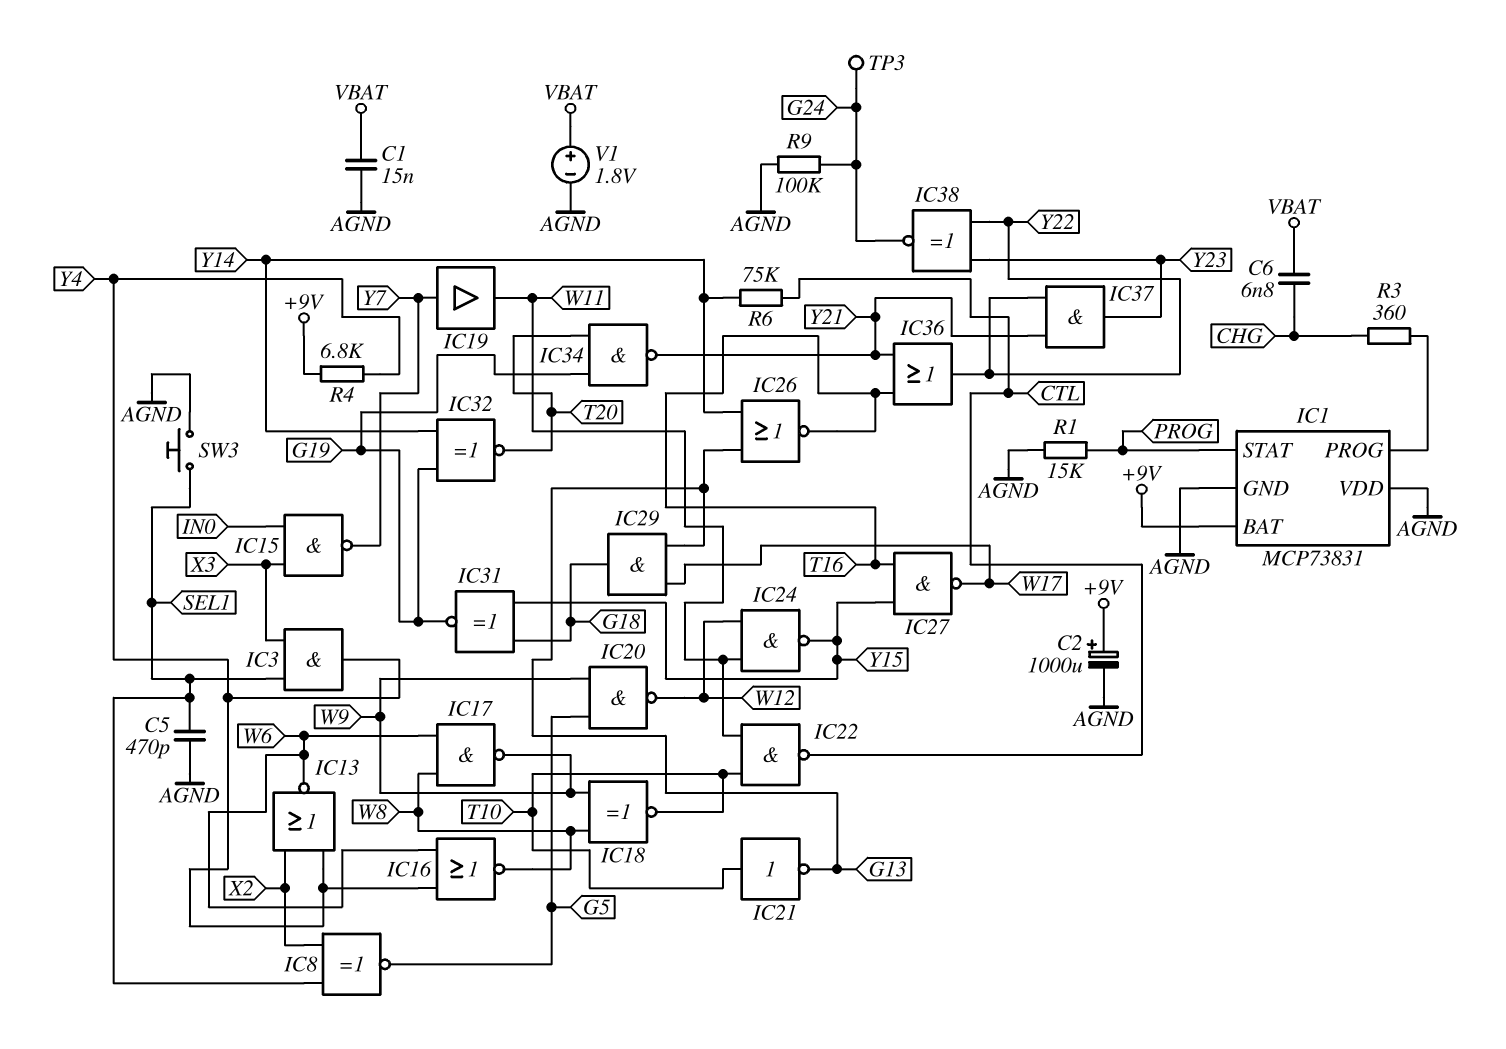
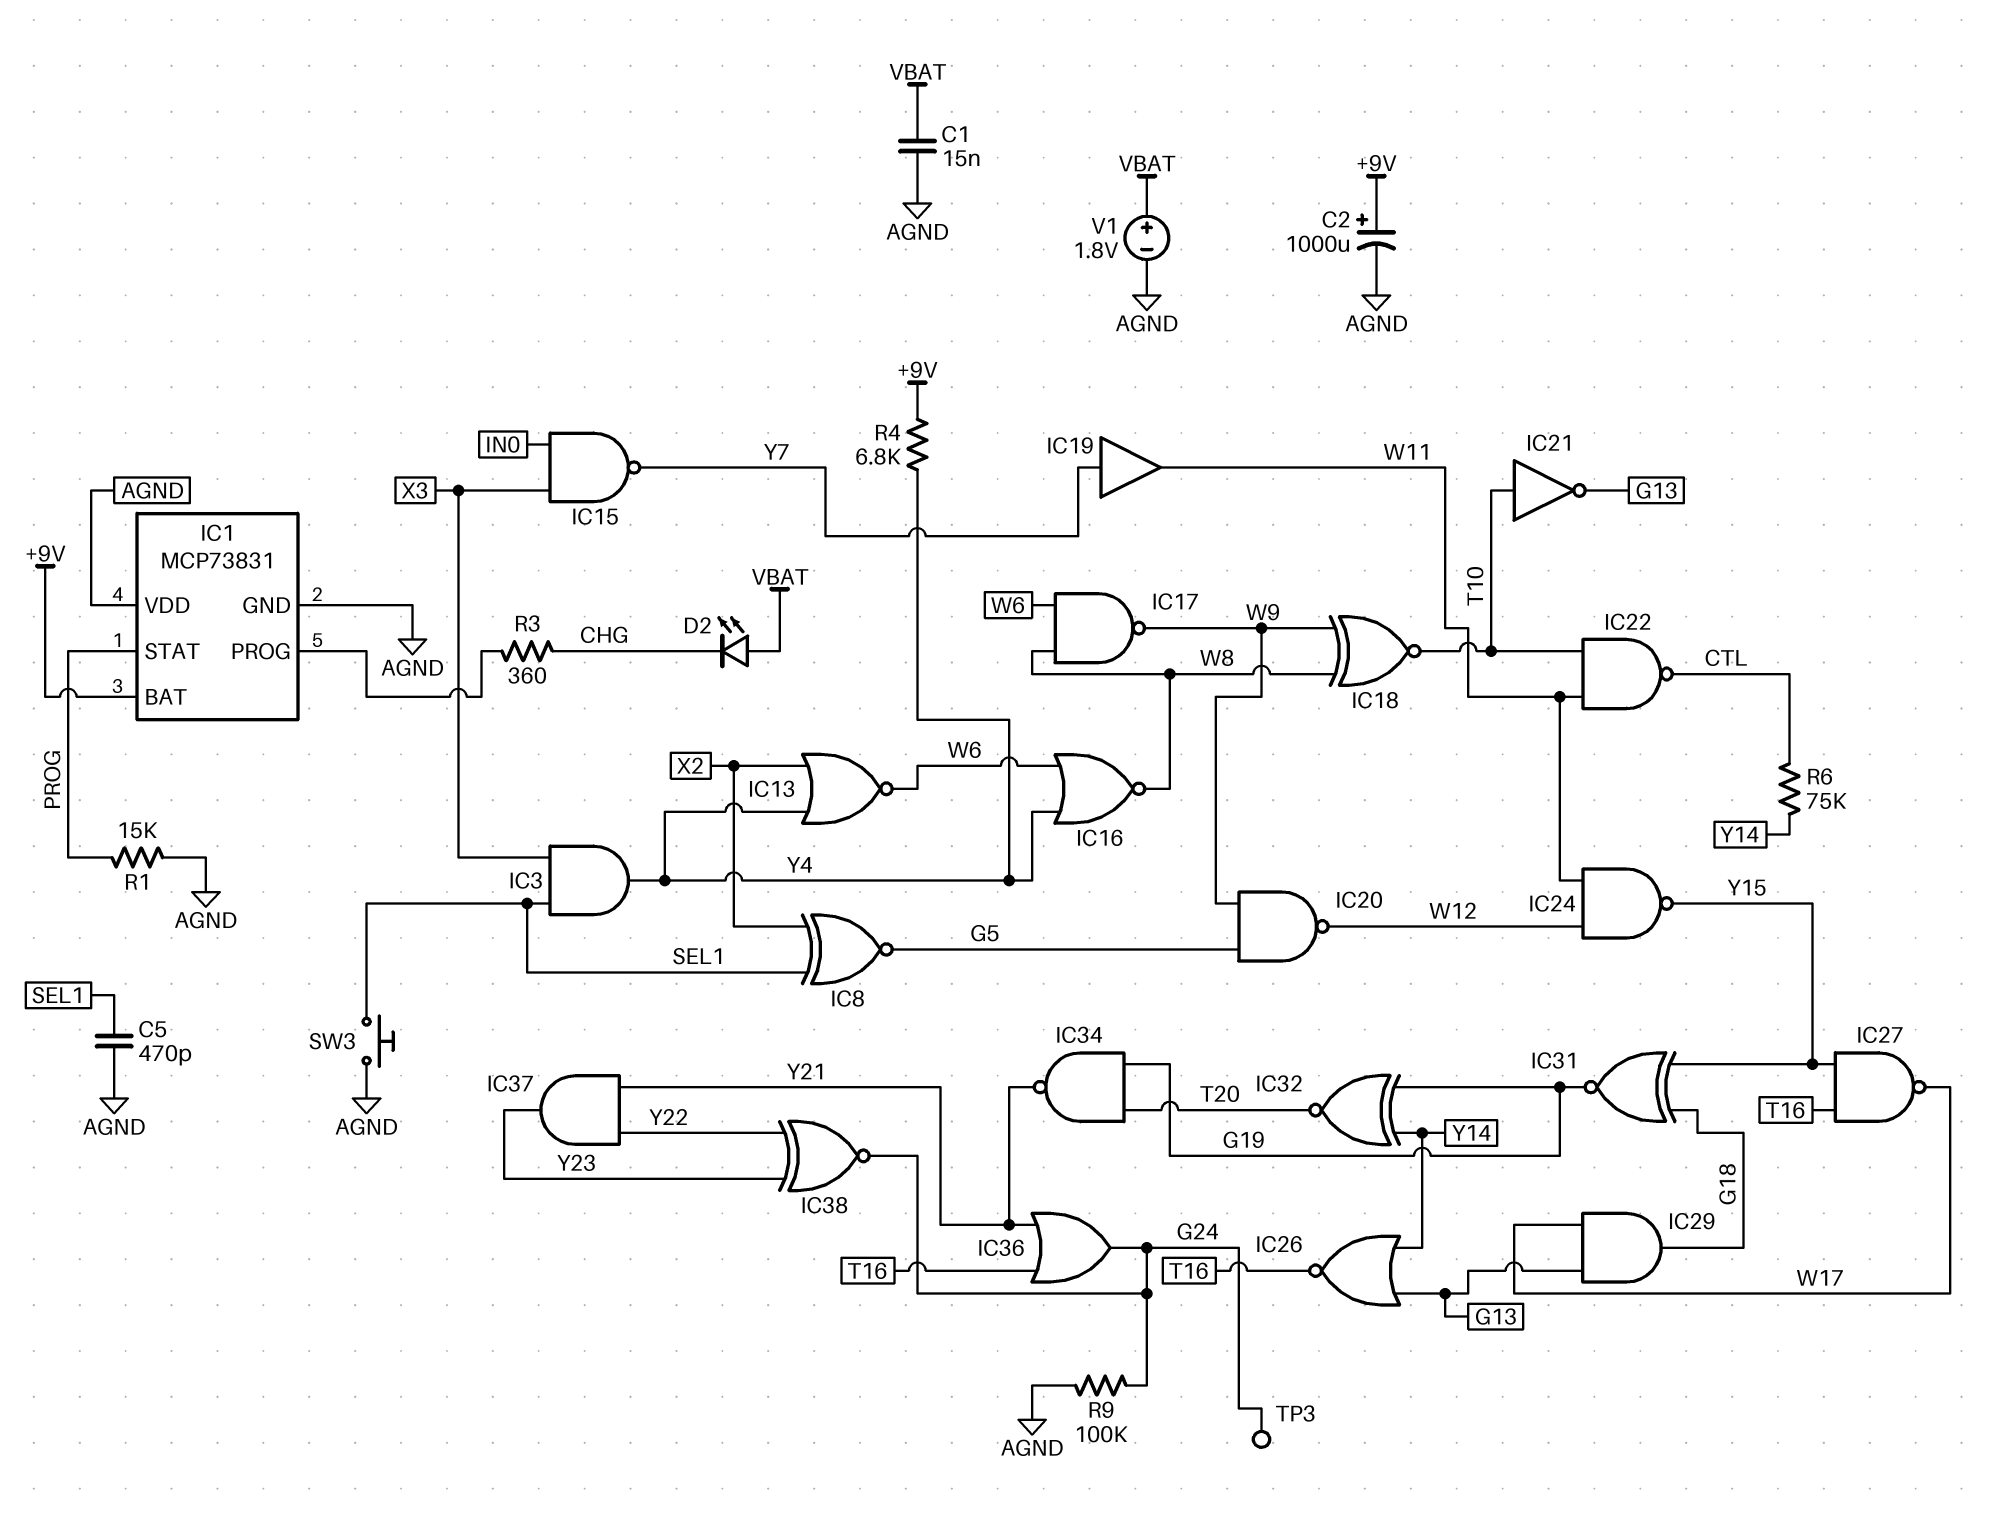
C6: 6.8nF (CHG, VBAT) -> none
D2: none -> LED (A VBAT, K CHG)
IC36: OR (in T16, in Y21, out Y22) -> OR (in T16, in Y21, out G24)

